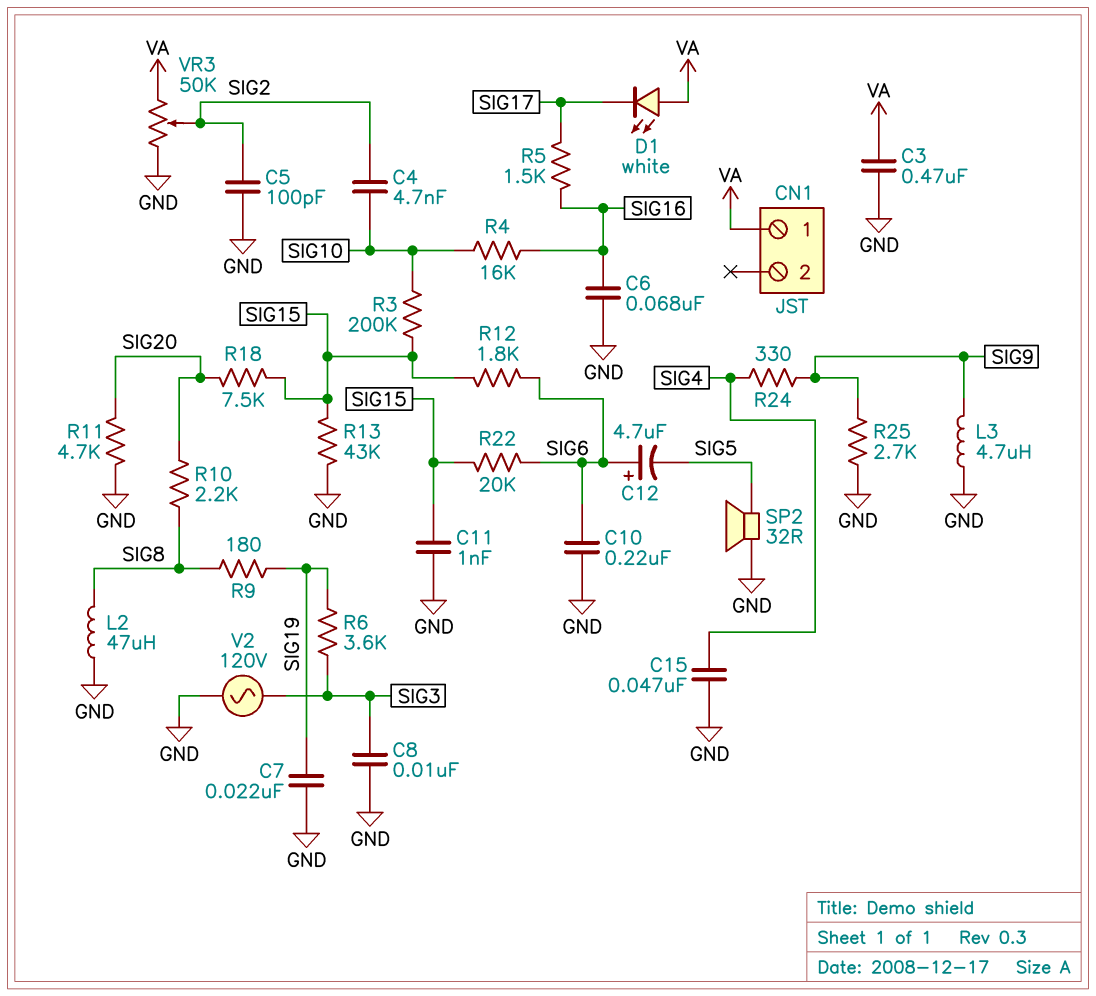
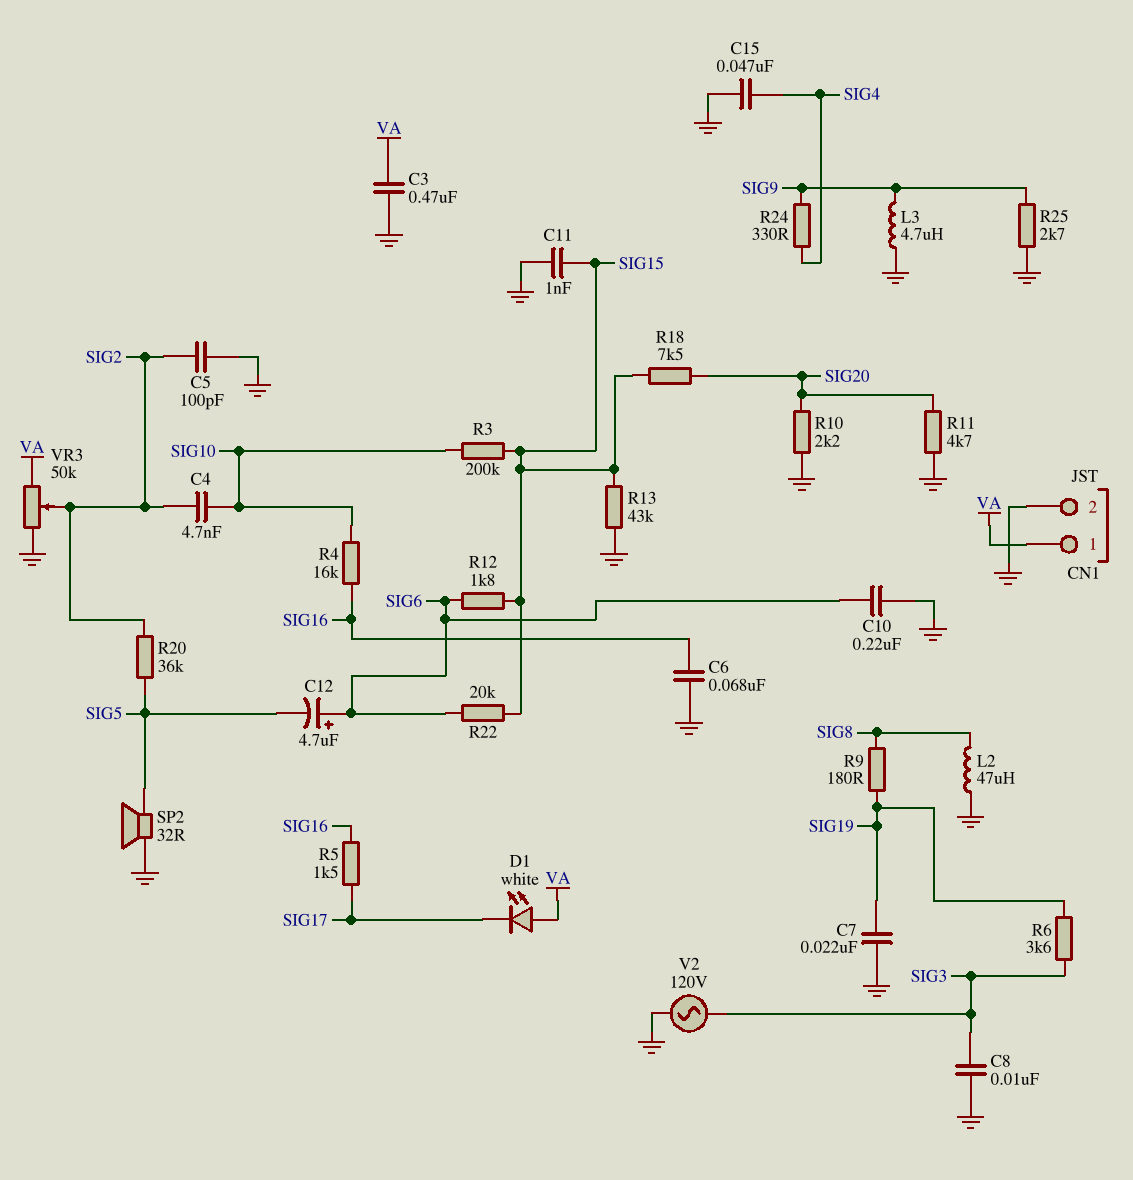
CN1 pin 2: none -> GND
R10: 2.2k (SIG8, SIG20) -> 2.2k (GND, SIG20)
R20: none -> 36k (SIG2, SIG5)

